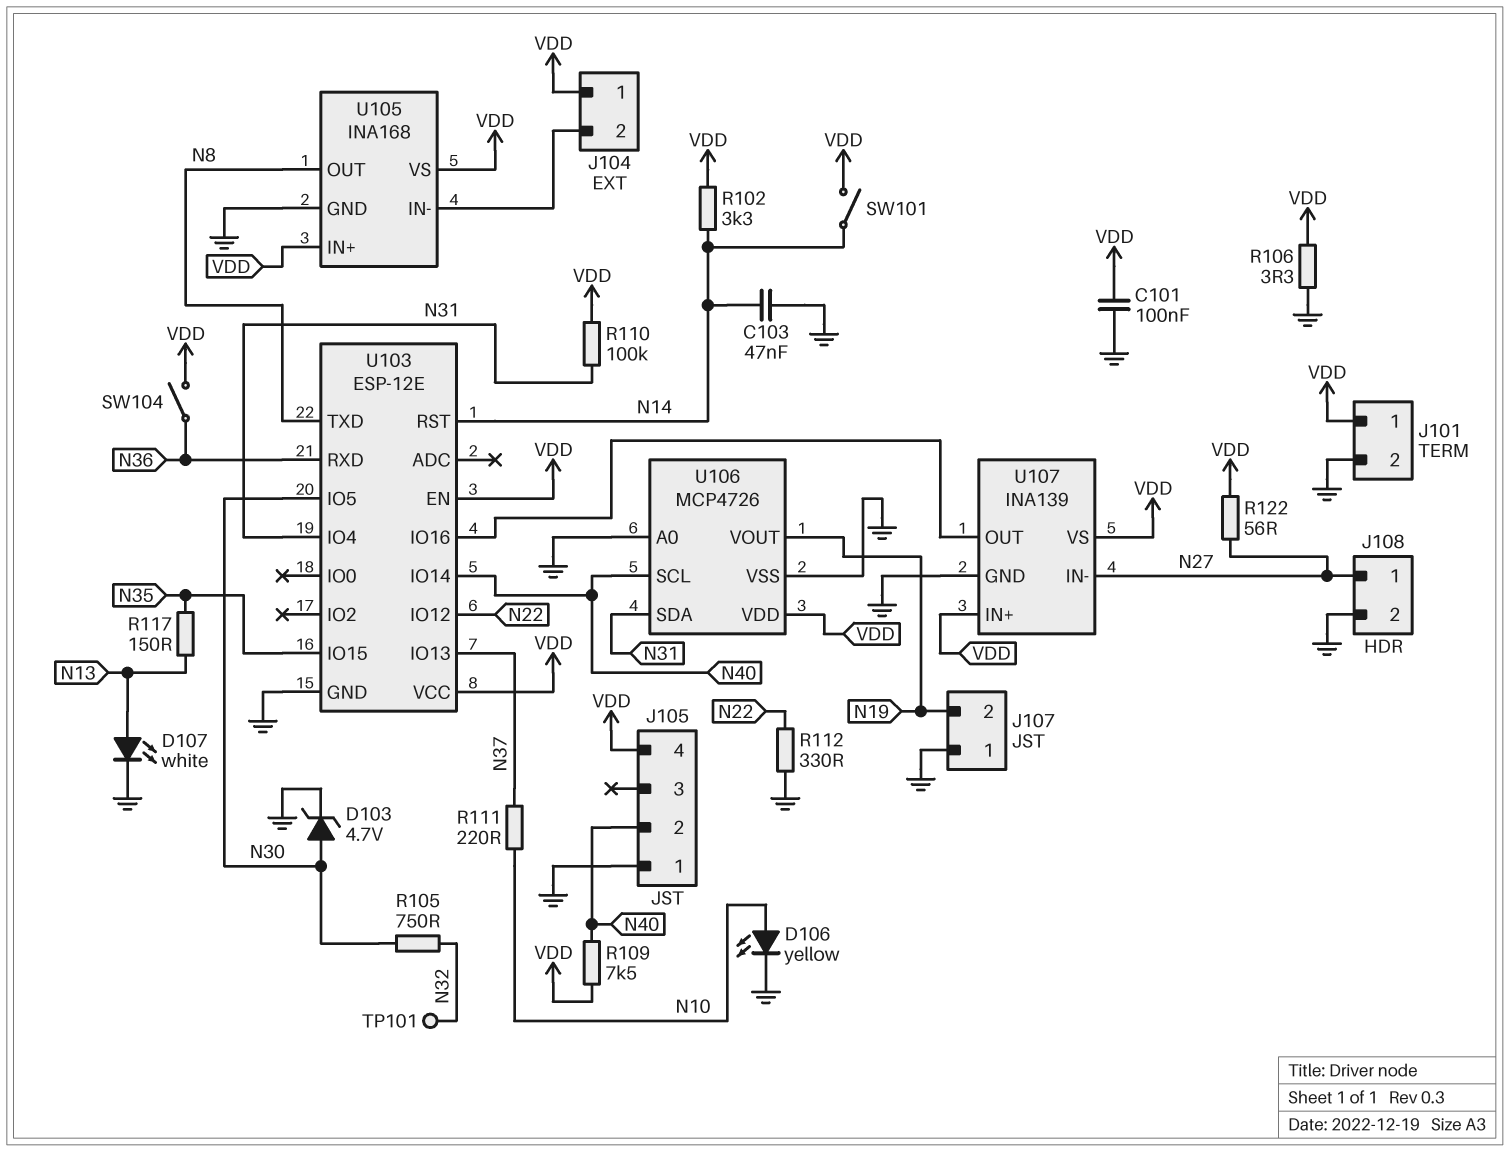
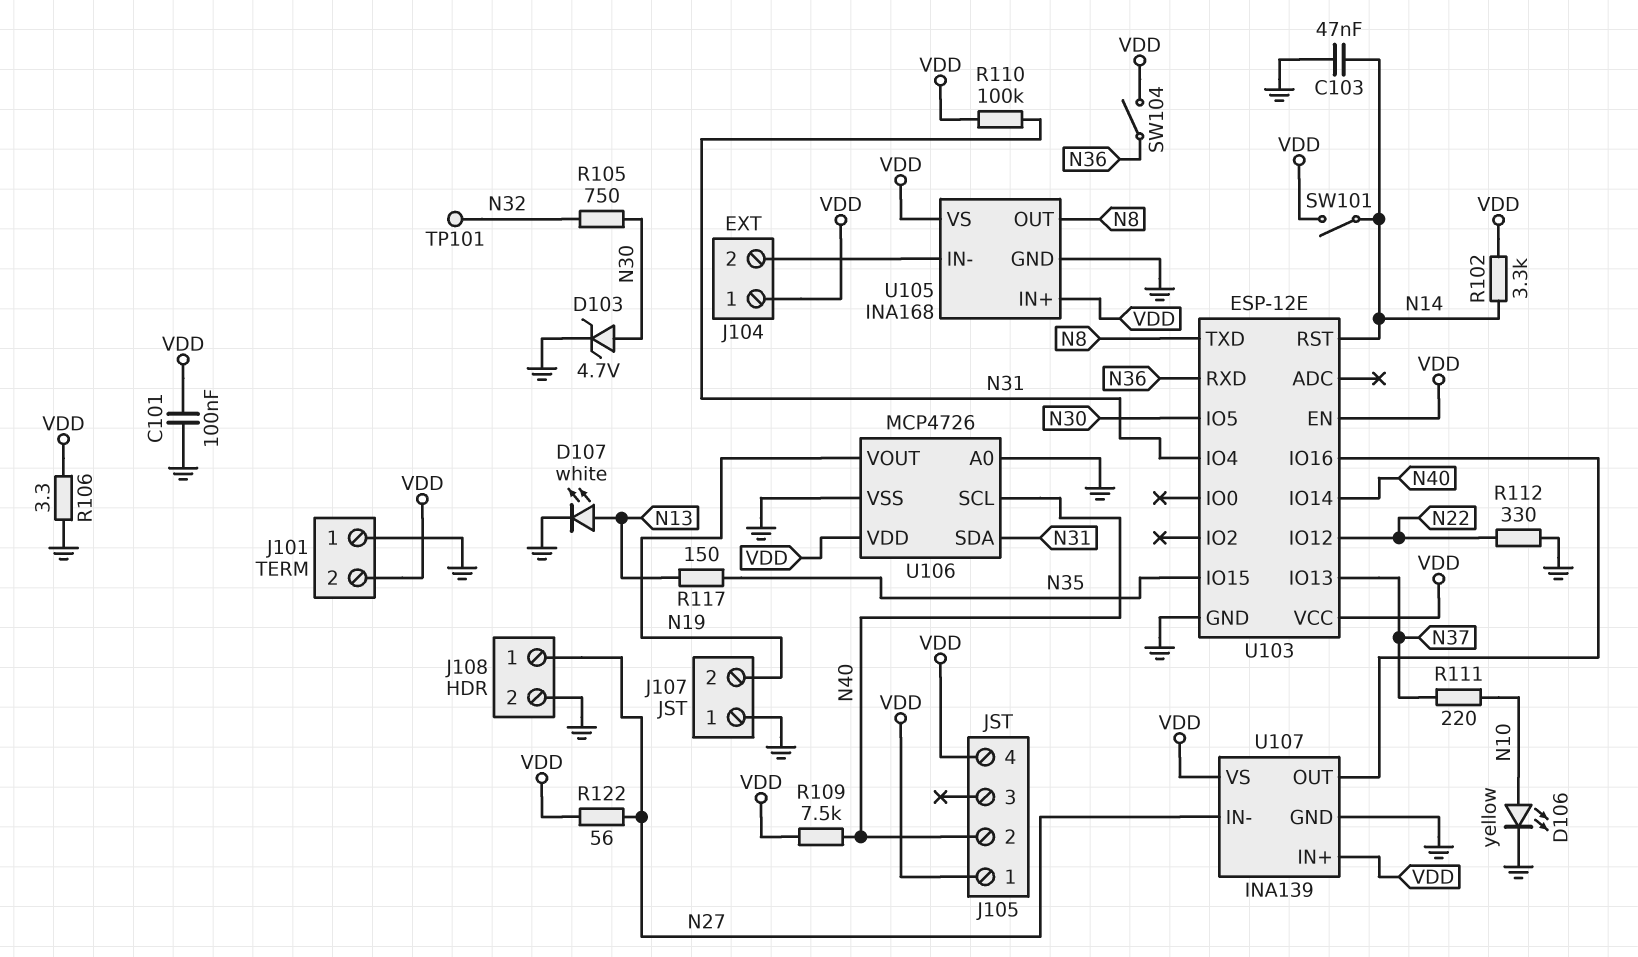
J101 pin 1: VDD -> GND
J101 pin 2: GND -> VDD
J105 pin 1: GND -> VDD

